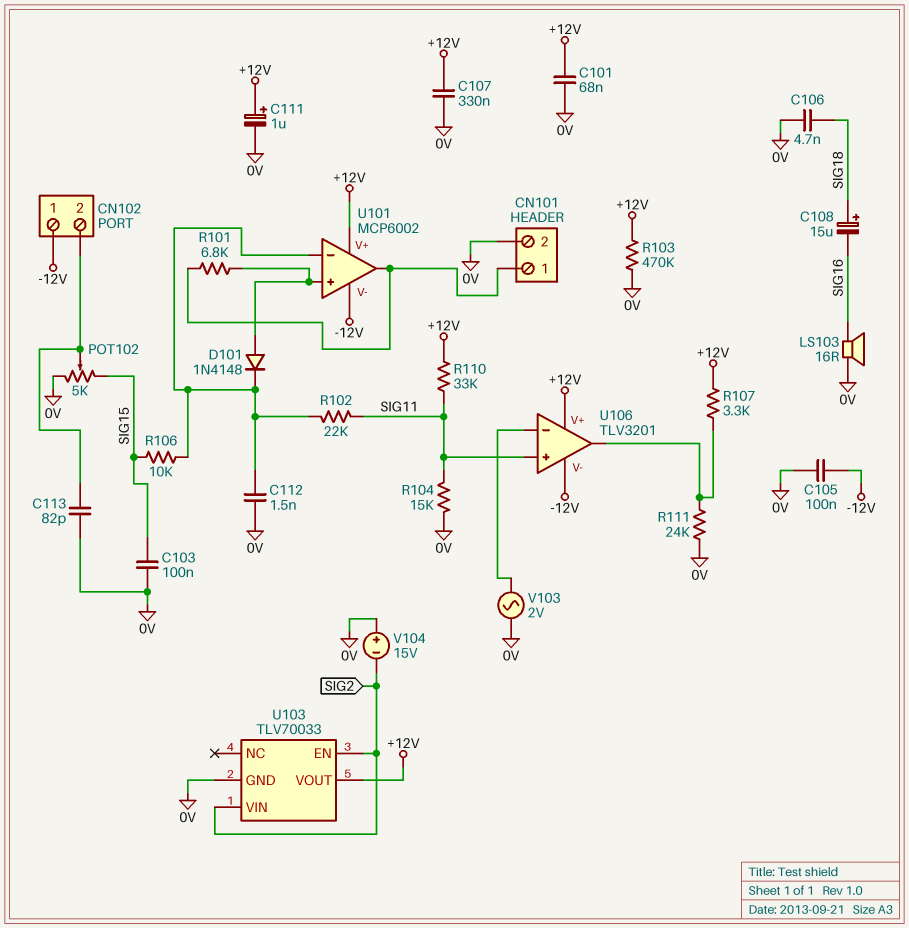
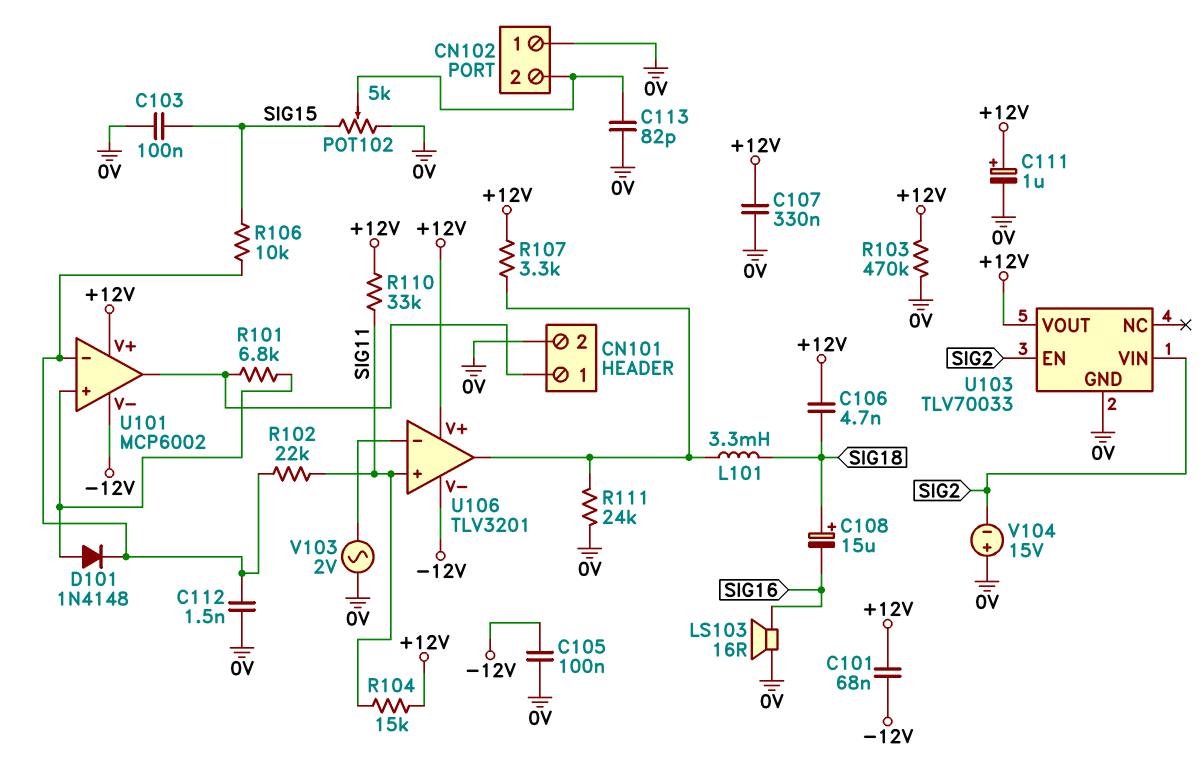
C101: 68nF (+12V, 0V) -> 68nF (+12V, -12V)
C106: 4.7nF (0V, SIG18) -> 4.7nF (+12V, SIG18)
CN102 pin 1: -12V -> 0V
L101: none -> 3.3mH (SIG18, U106/out)
R104: 15k (0V, SIG11) -> 15k (+12V, SIG11)

